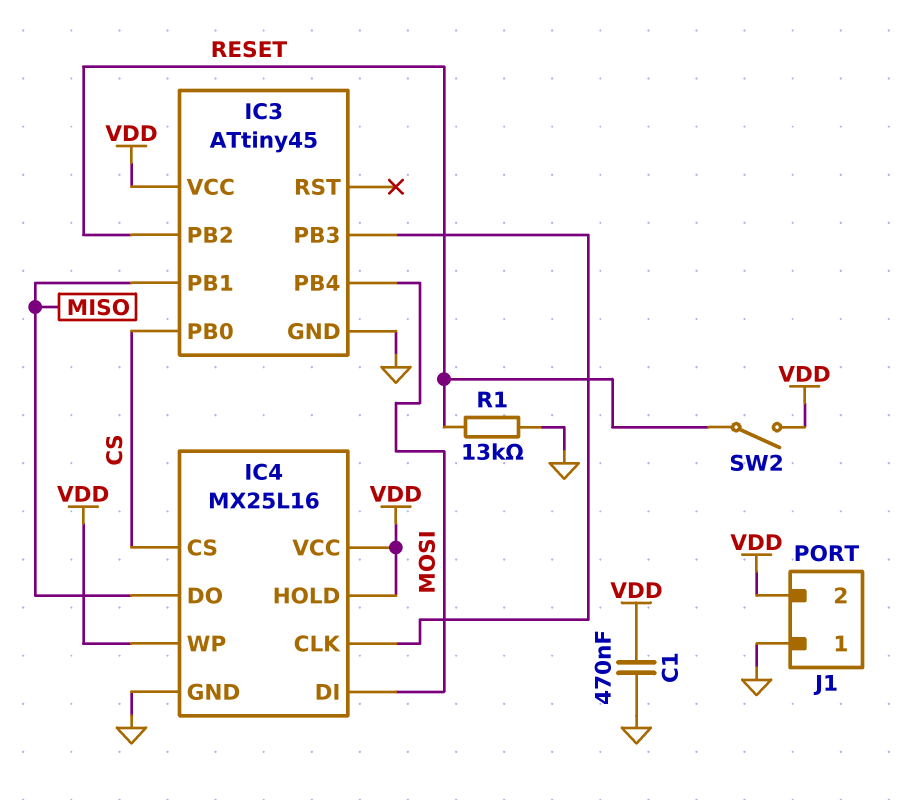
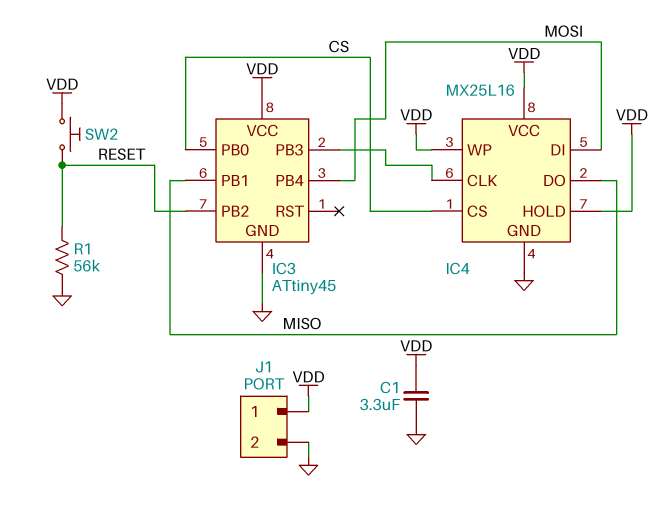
C1: 470nF (GND, VDD) -> 3.3uF (GND, VDD)
J1 pin 1: GND -> VDD
J1 pin 2: VDD -> GND
R1: 13k (GND, RESET) -> 56k (GND, RESET)
SW2: switch (RESET, VDD) -> button (RESET, VDD)

